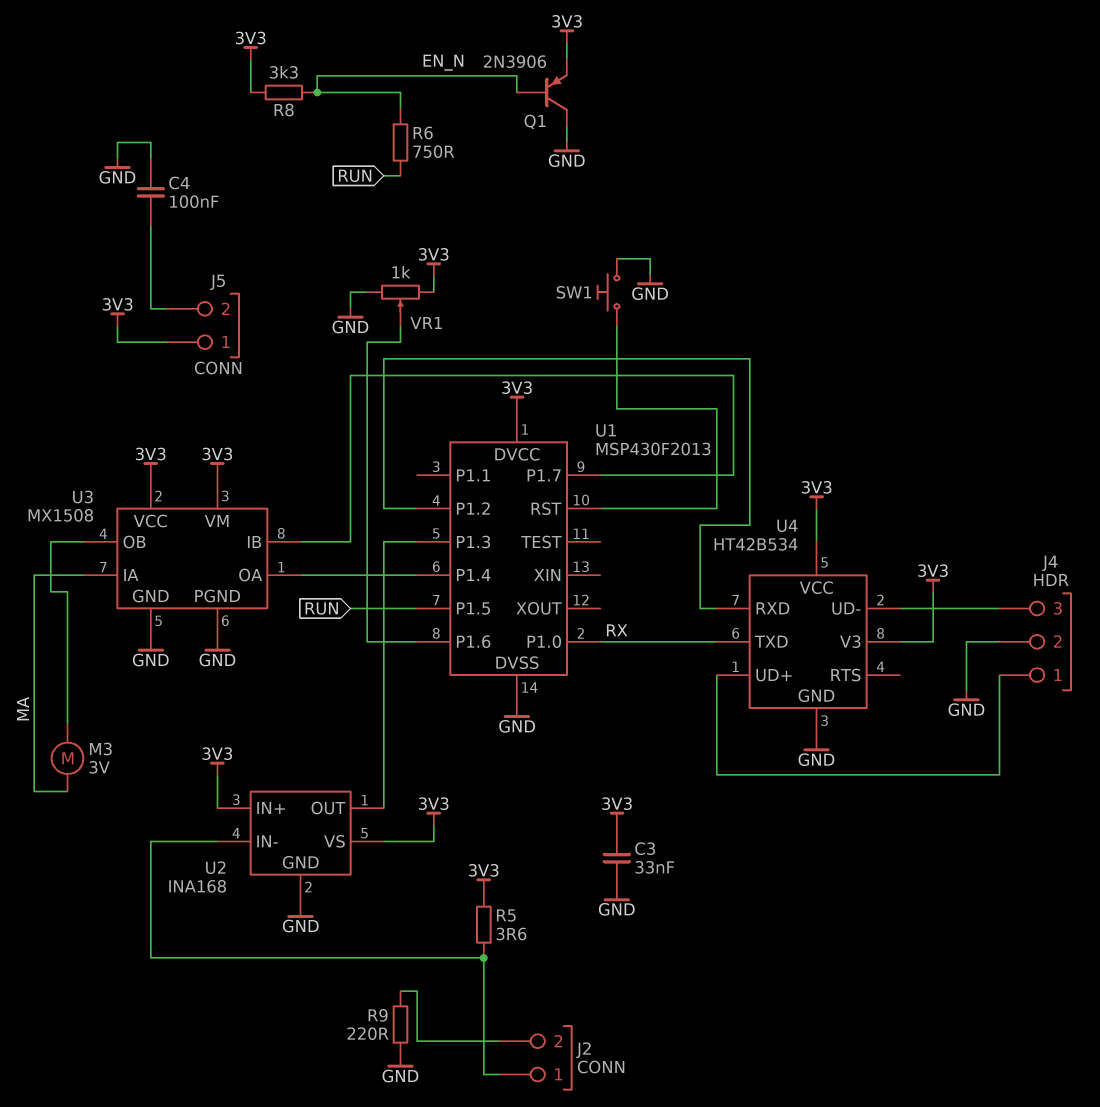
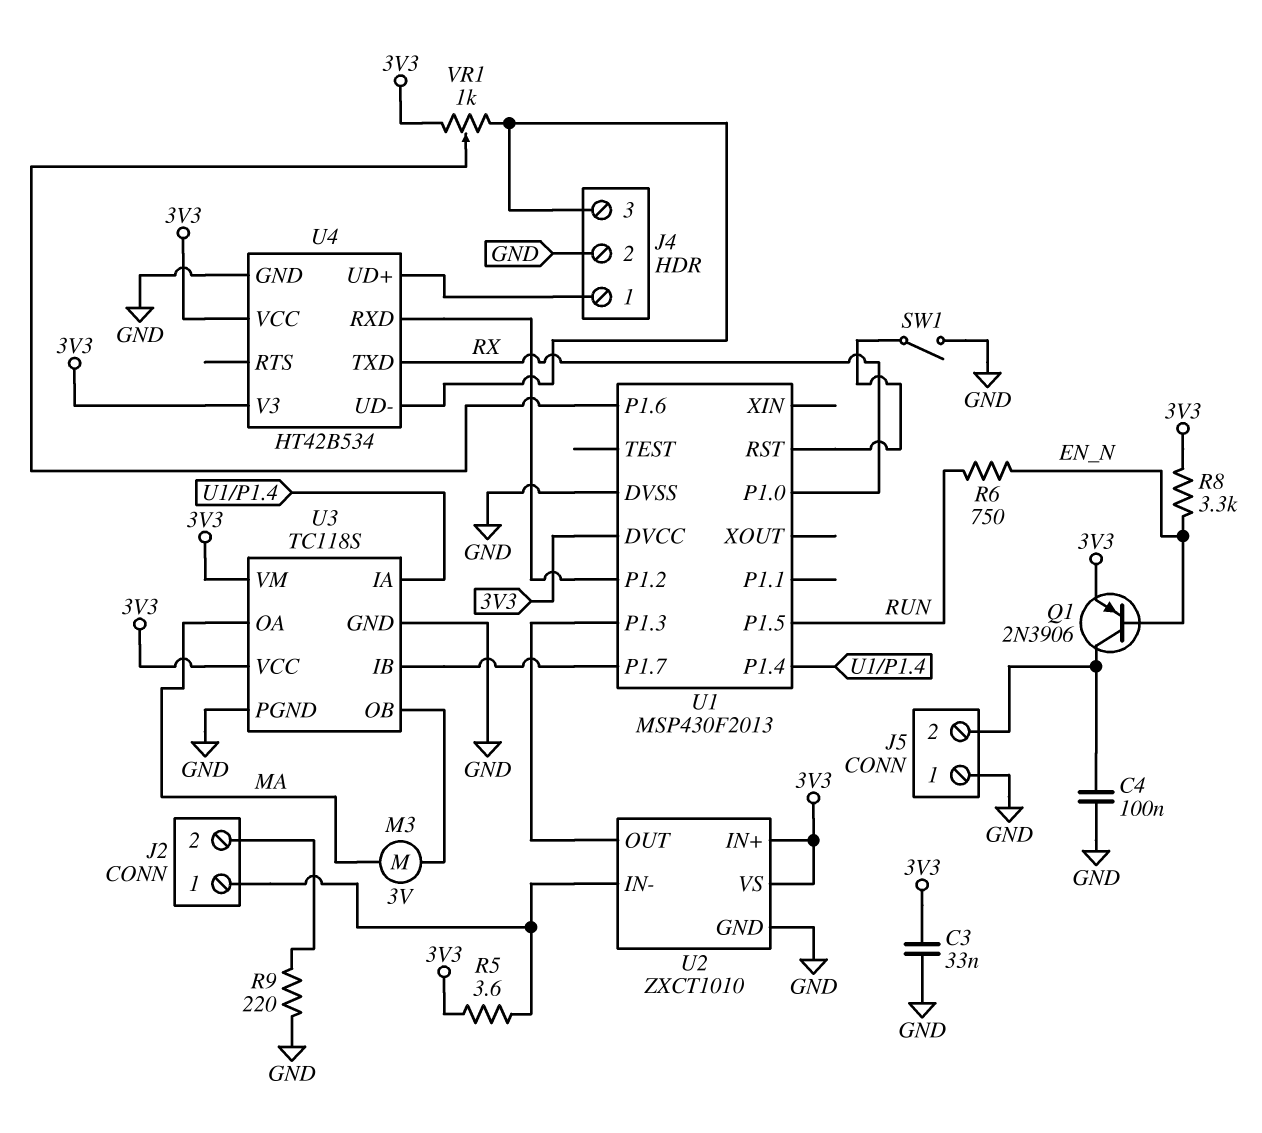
J5 pin 1: 3V3 -> GND
Q1: PNP 2N3906 (B EN_N, C GND, E 3V3) -> PNP 2N3906 (B EN_N, C J5/2, E 3V3)
SW1: button (GND, U1/RST) -> switch (GND, U1/RST)
U2: INA168 -> ZXCT1010
U3: MX1508 -> TC118S
U3 pin IA: MA -> U1/P1.4
U3 pin OA: U1/P1.4 -> MA
VR1: 1k (3V3, GND, wiper U1/P1.6) -> 1k (3V3, J4/3, wiper U1/P1.6)

